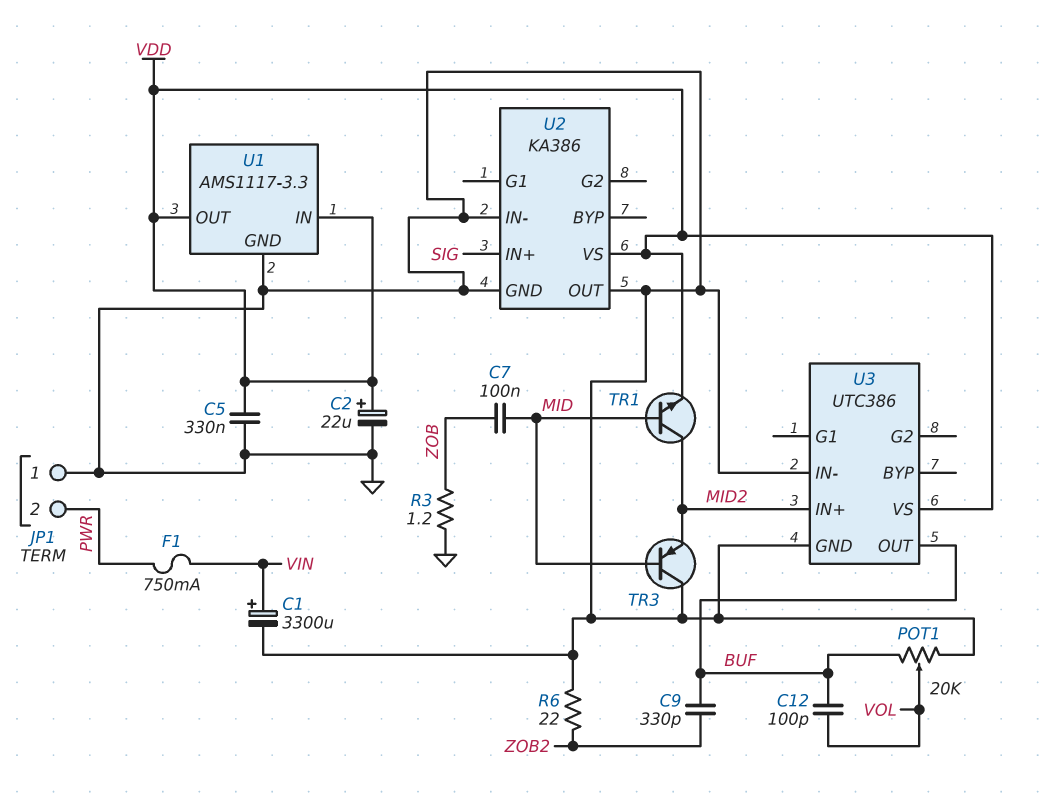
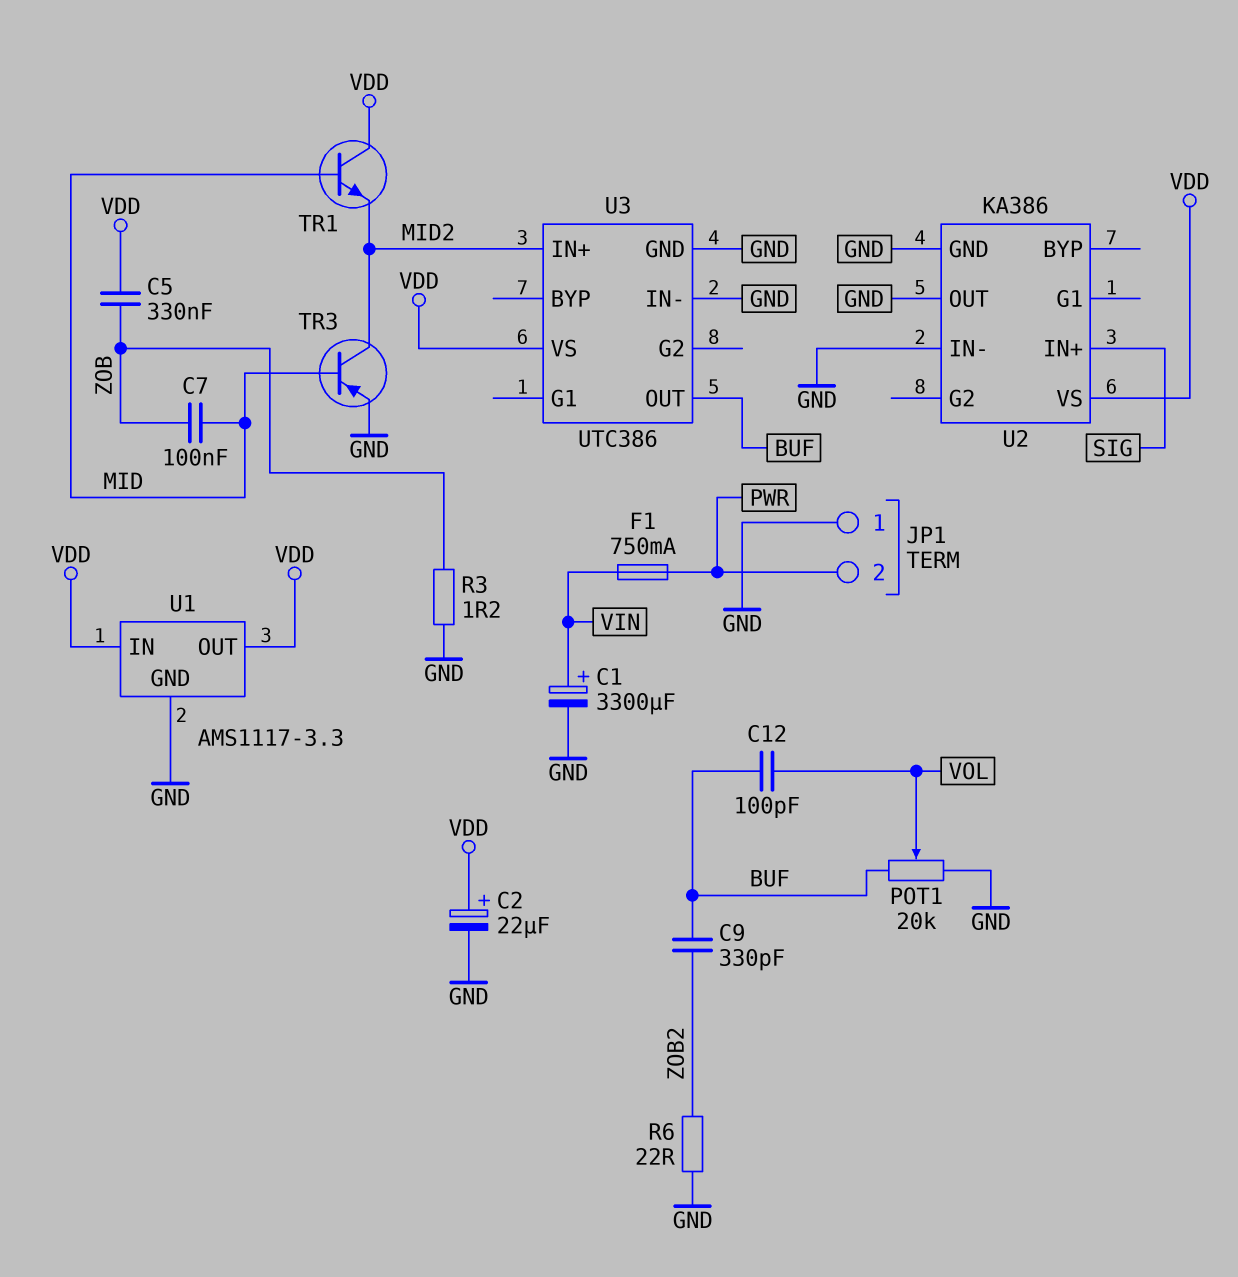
C5: 330nF (GND, VDD) -> 330nF (VDD, ZOB)
TR1: NPN (B MID, C MID2, E VDD) -> NPN (B MID, C VDD, E MID2)
TR3: PNP (B MID, C GND, E MID2) -> PNP (B MID, C MID2, E GND)

